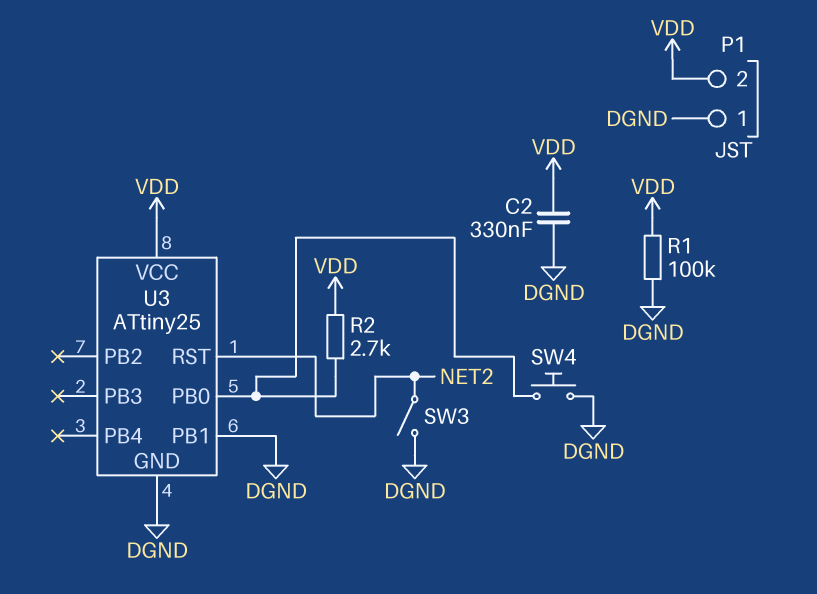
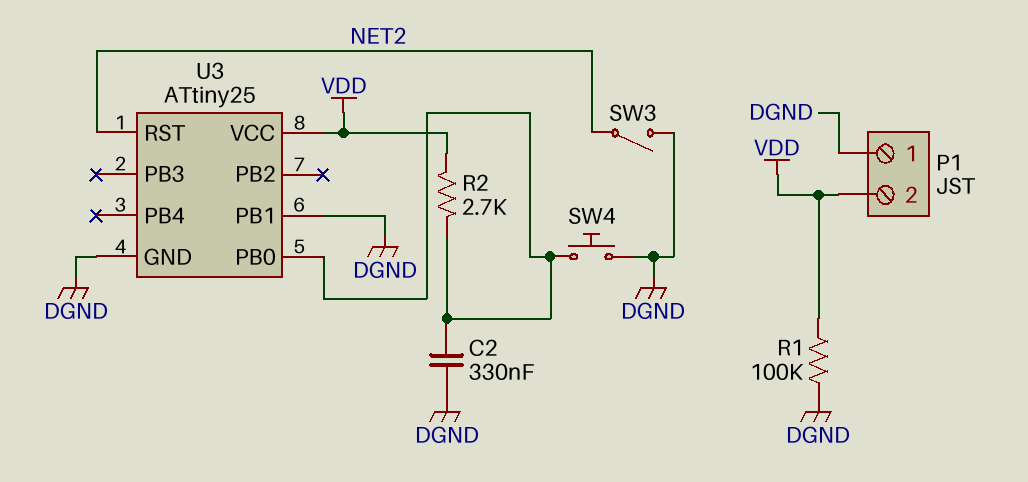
C2: 330nF (DGND, VDD) -> 330nF (DGND, U3/PB0)

